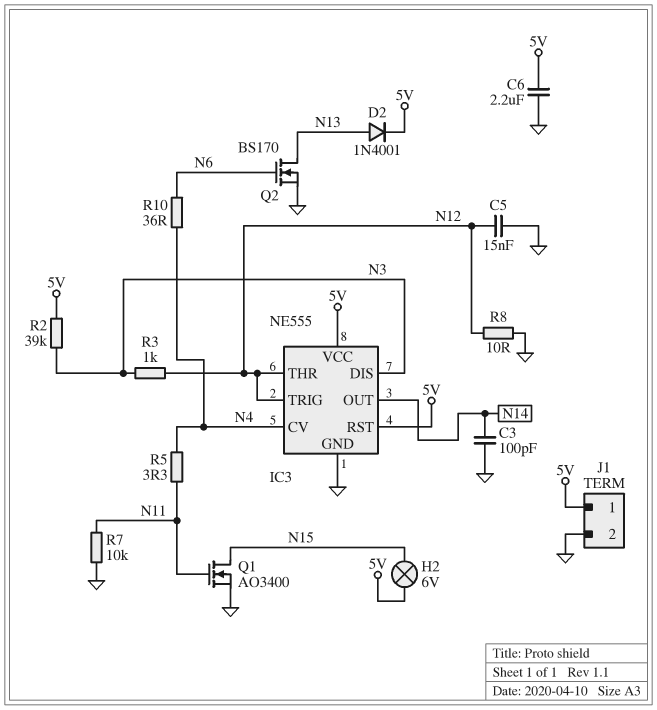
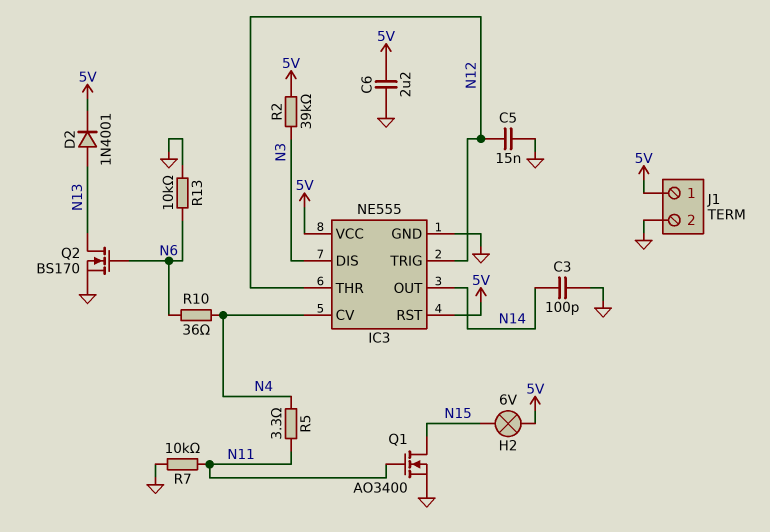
R3: 1k (N3, N12) -> none
R8: 10 (GND, N12) -> none
R13: none -> 10k (GND, N6)

